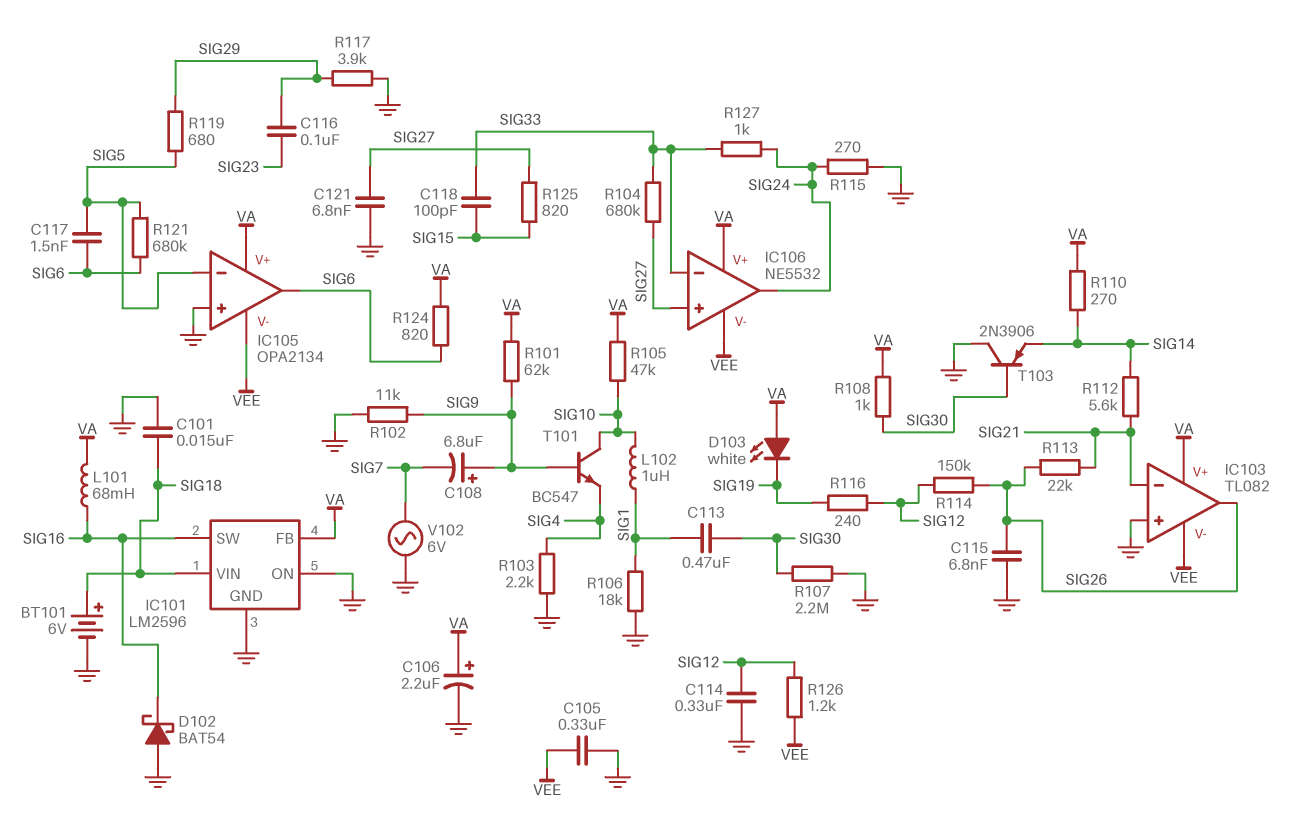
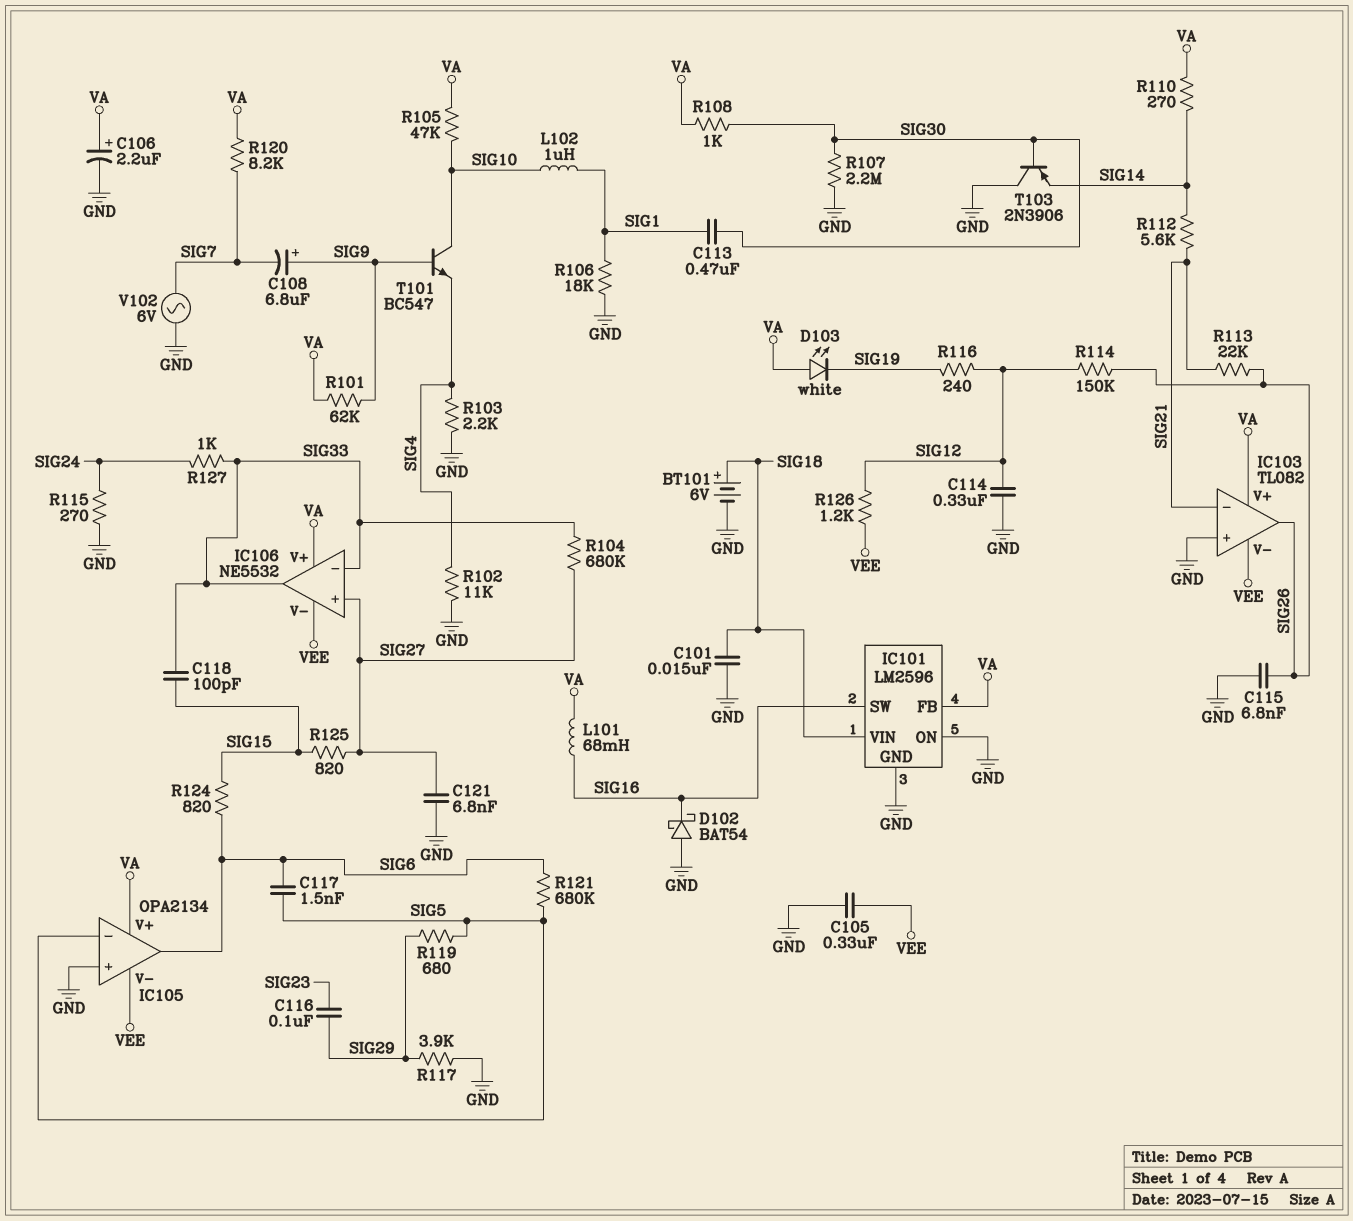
IC106 pin out: SIG24 -> SIG33
R102: 11k (GND, SIG9) -> 11k (GND, SIG4)
R120: none -> 8.2k (SIG7, VA)
R124: 820 (SIG6, VA) -> 820 (SIG6, SIG15)

